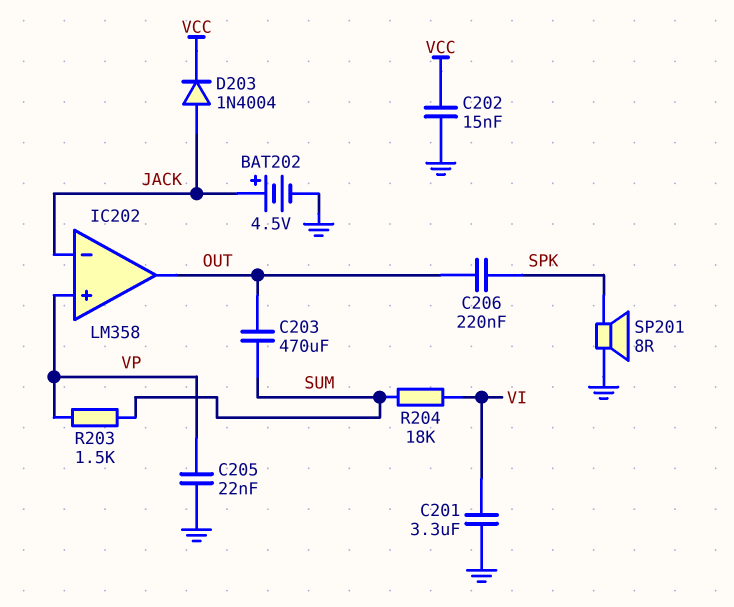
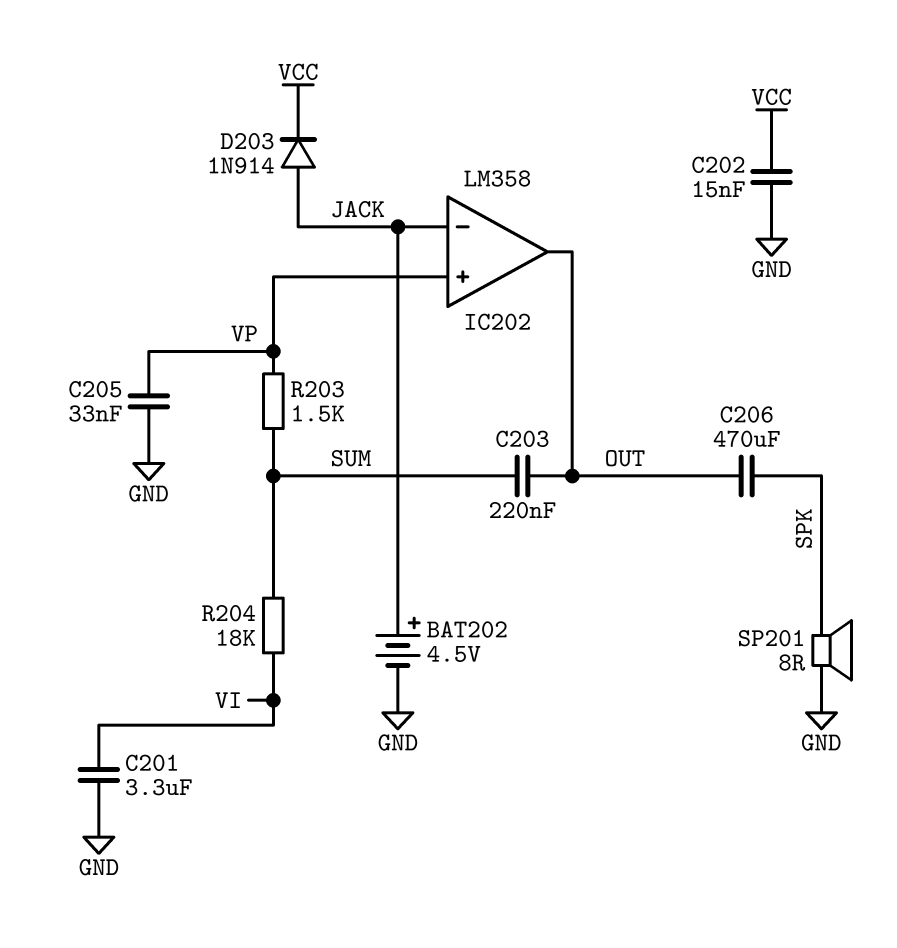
C203: 470uF (OUT, SUM) -> 220nF (OUT, SUM)
C205: 22nF (GND, VP) -> 33nF (GND, VP)
C206: 220nF (OUT, SPK) -> 470uF (OUT, SPK)
D203: diode 1N4004 (A JACK, K VCC) -> diode 1N914 (A JACK, K VCC)

